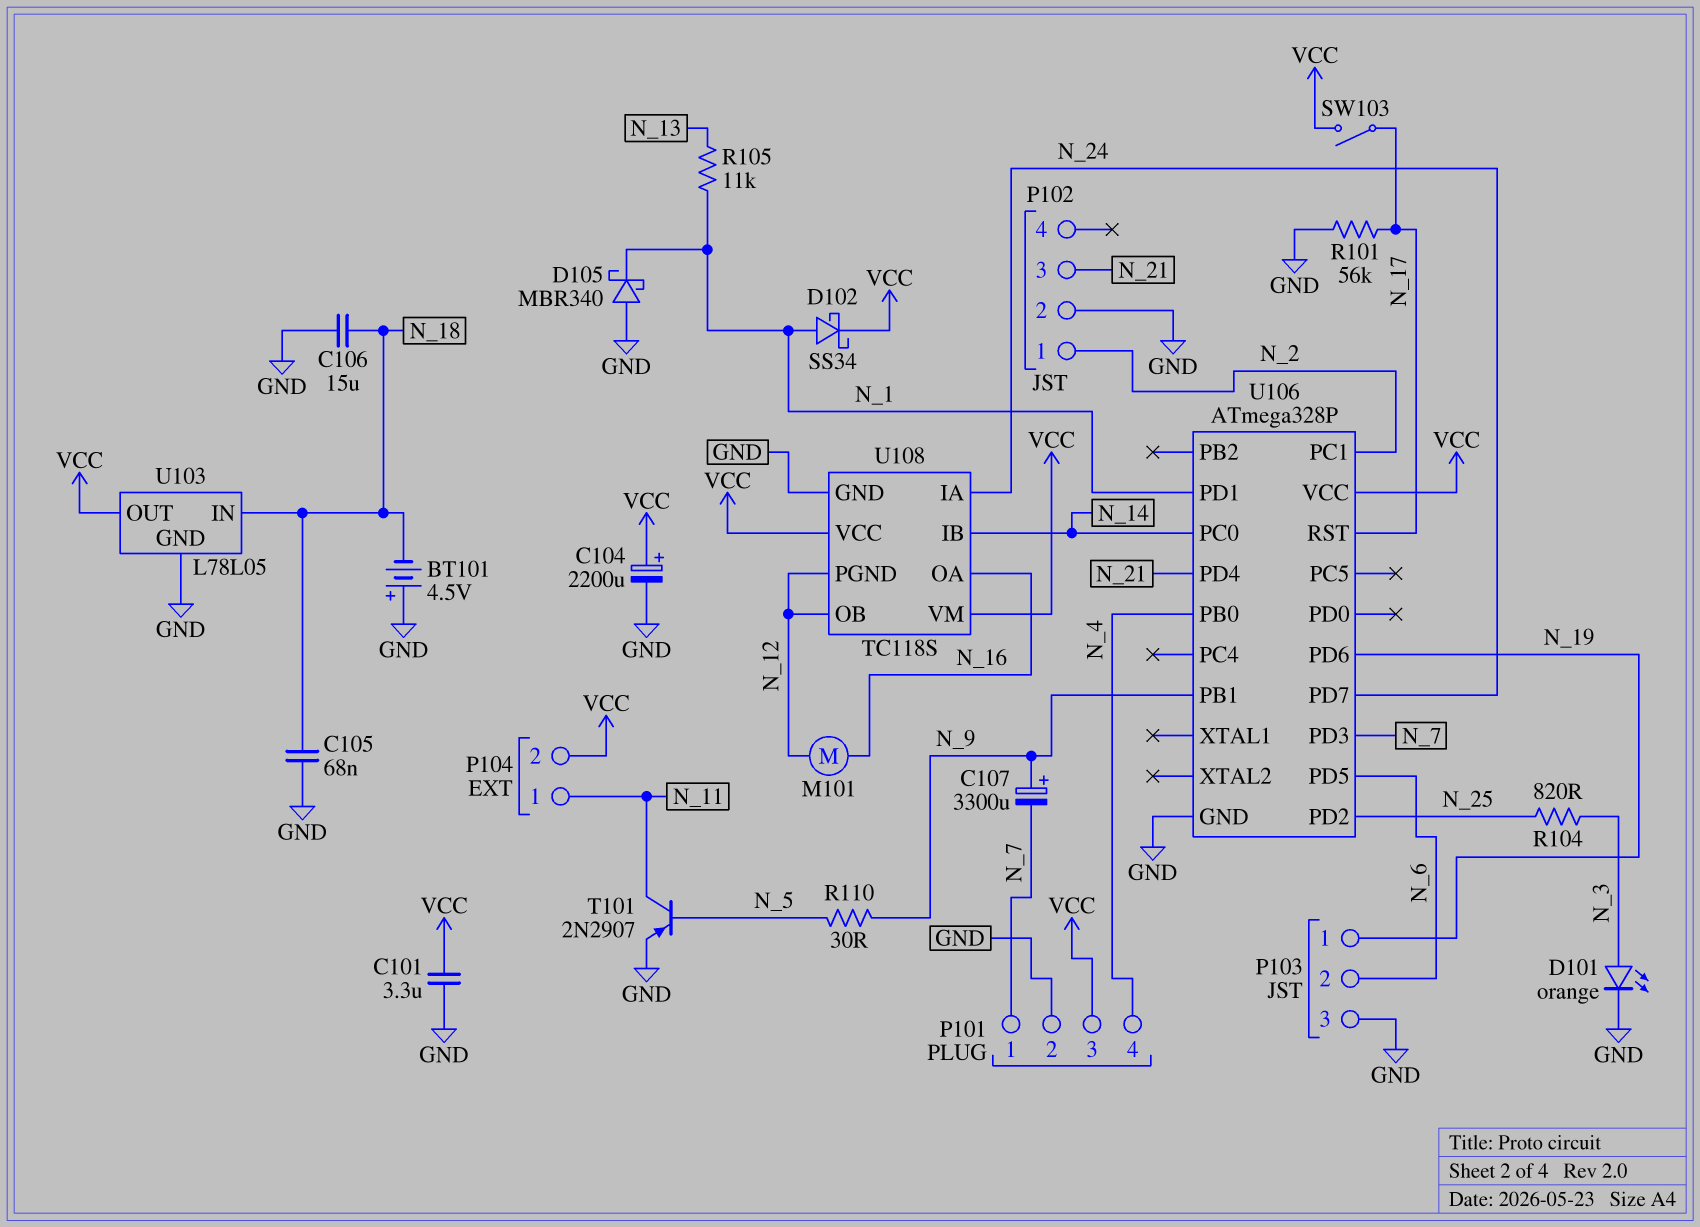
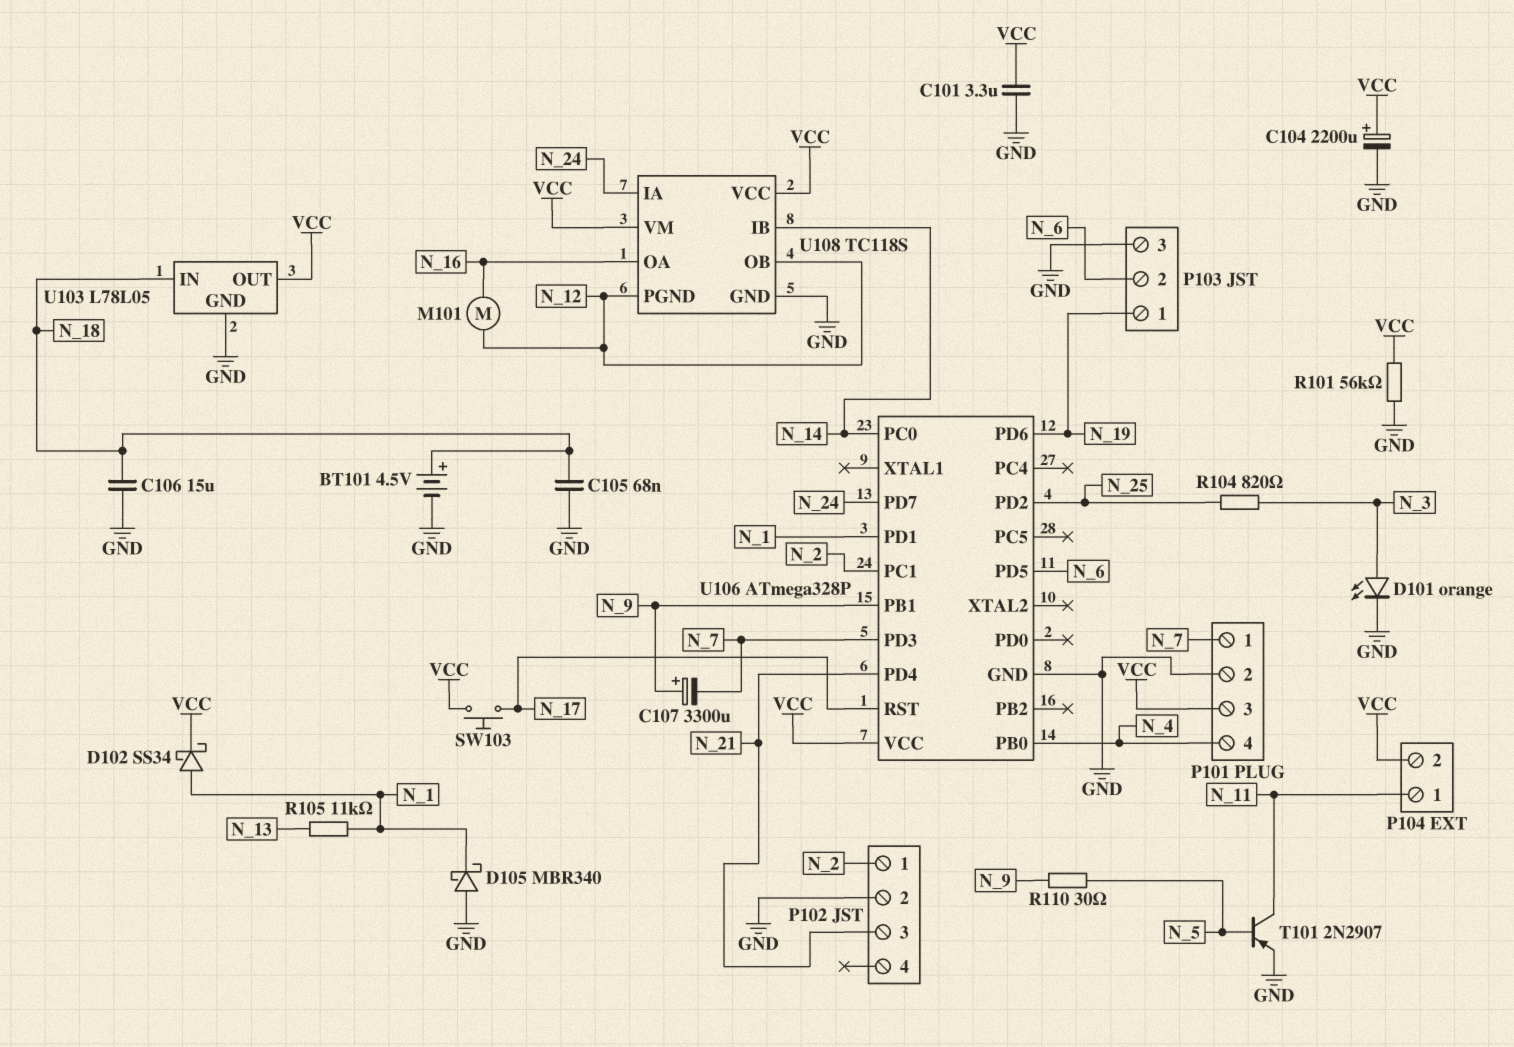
BT101: 4.5V (plus GND, minus N_18) -> 4.5V (plus N_18, minus GND)
R101: 56k (GND, N_17) -> 56k (GND, VCC)
SW103: switch (N_17, VCC) -> button (N_17, VCC)

